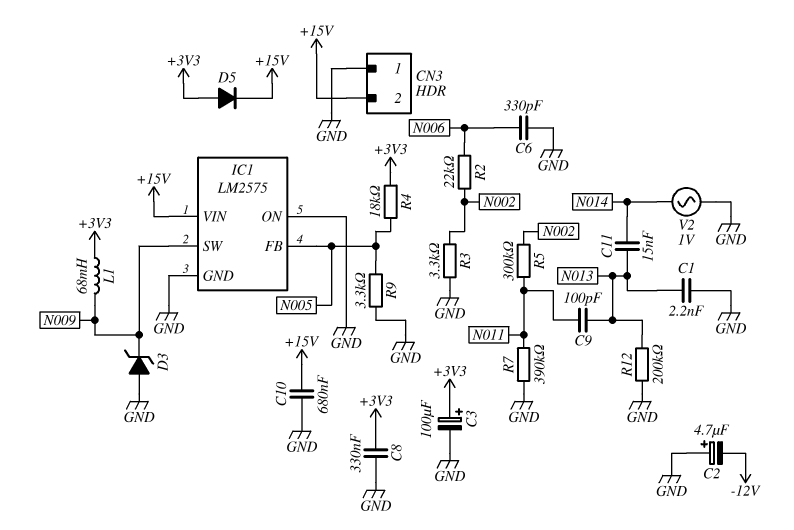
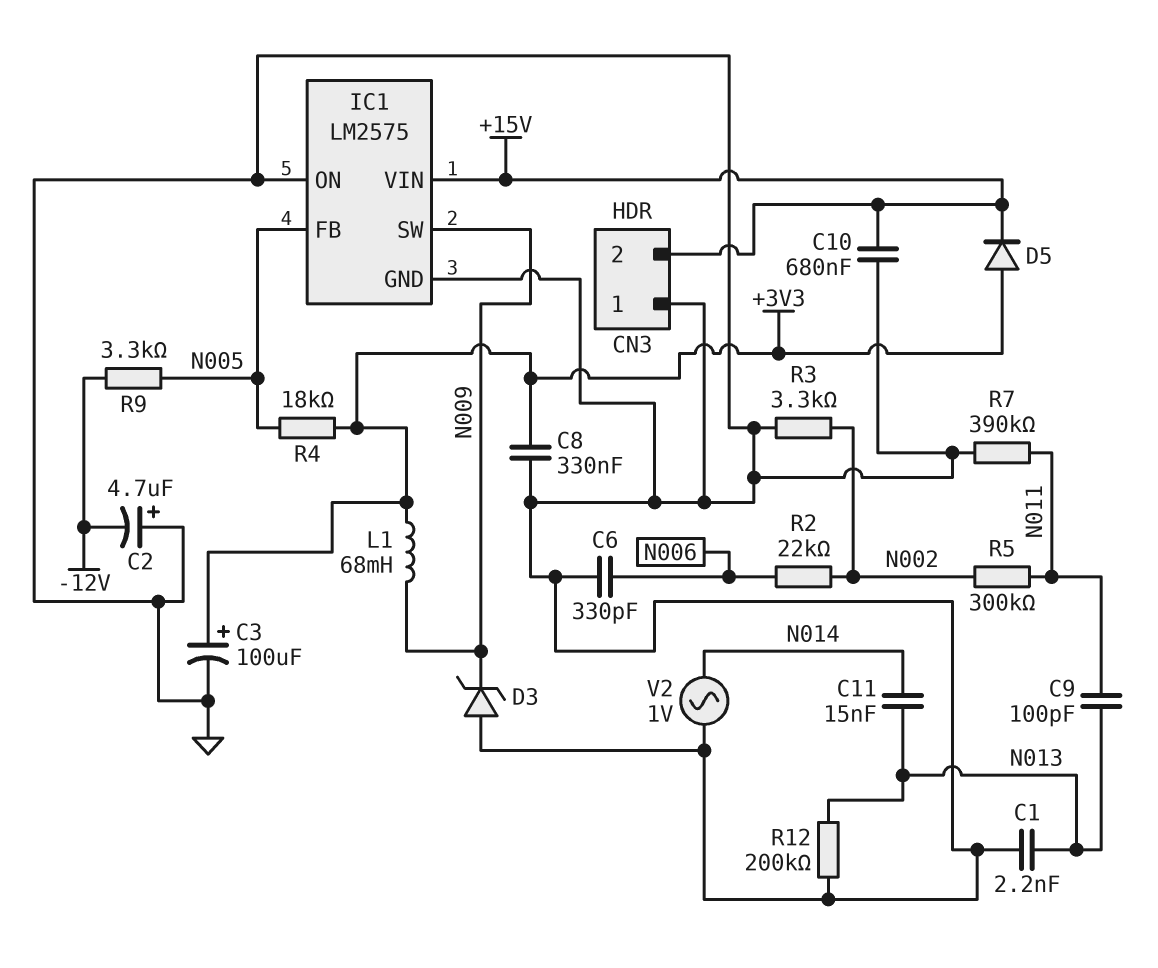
R9: 3.3k (GND, N005) -> 3.3k (-12V, N005)

